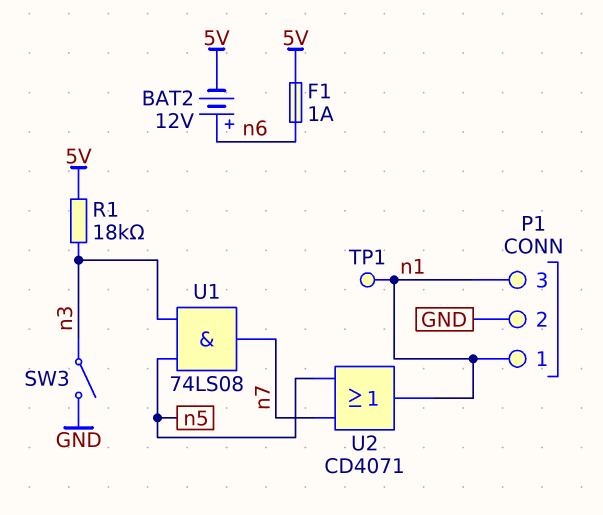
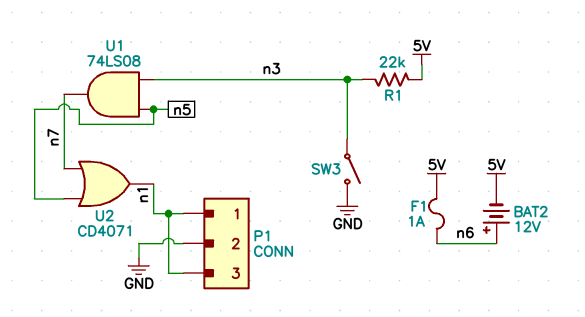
R1: 18k (5V, n3) -> 22k (5V, n3)
TP1: test point (n1) -> none

